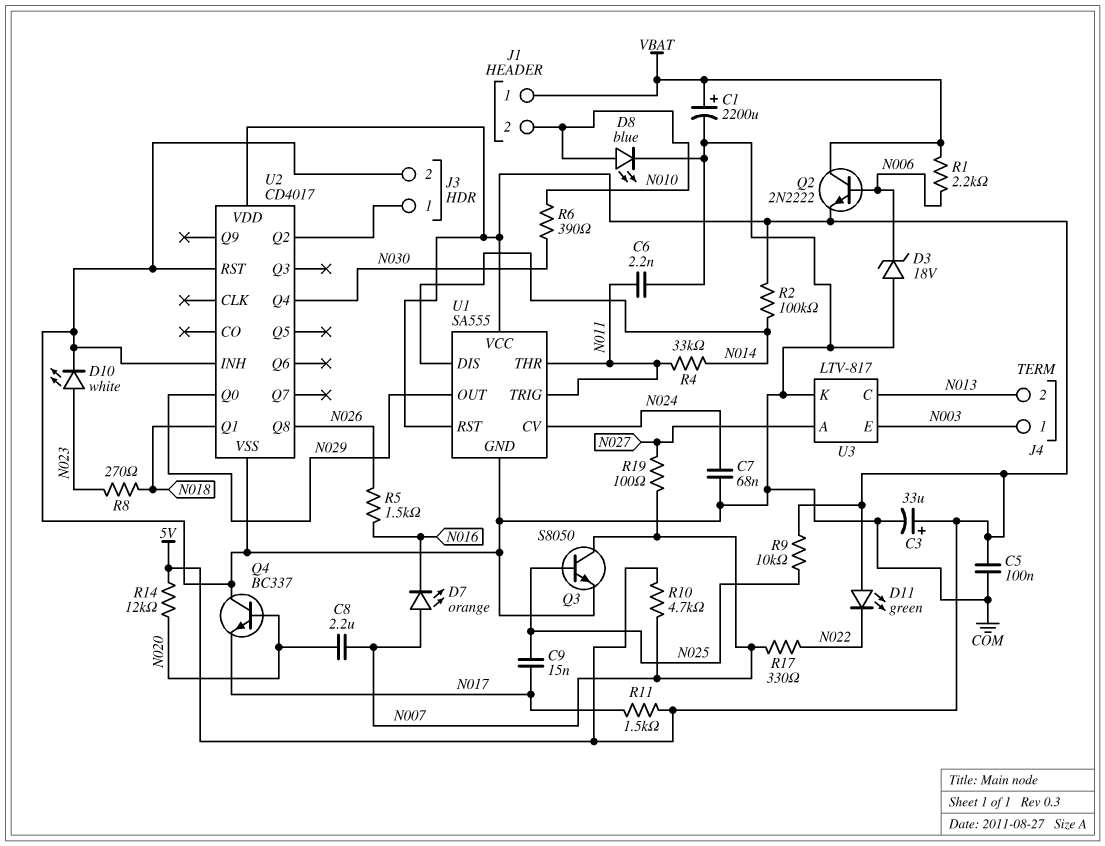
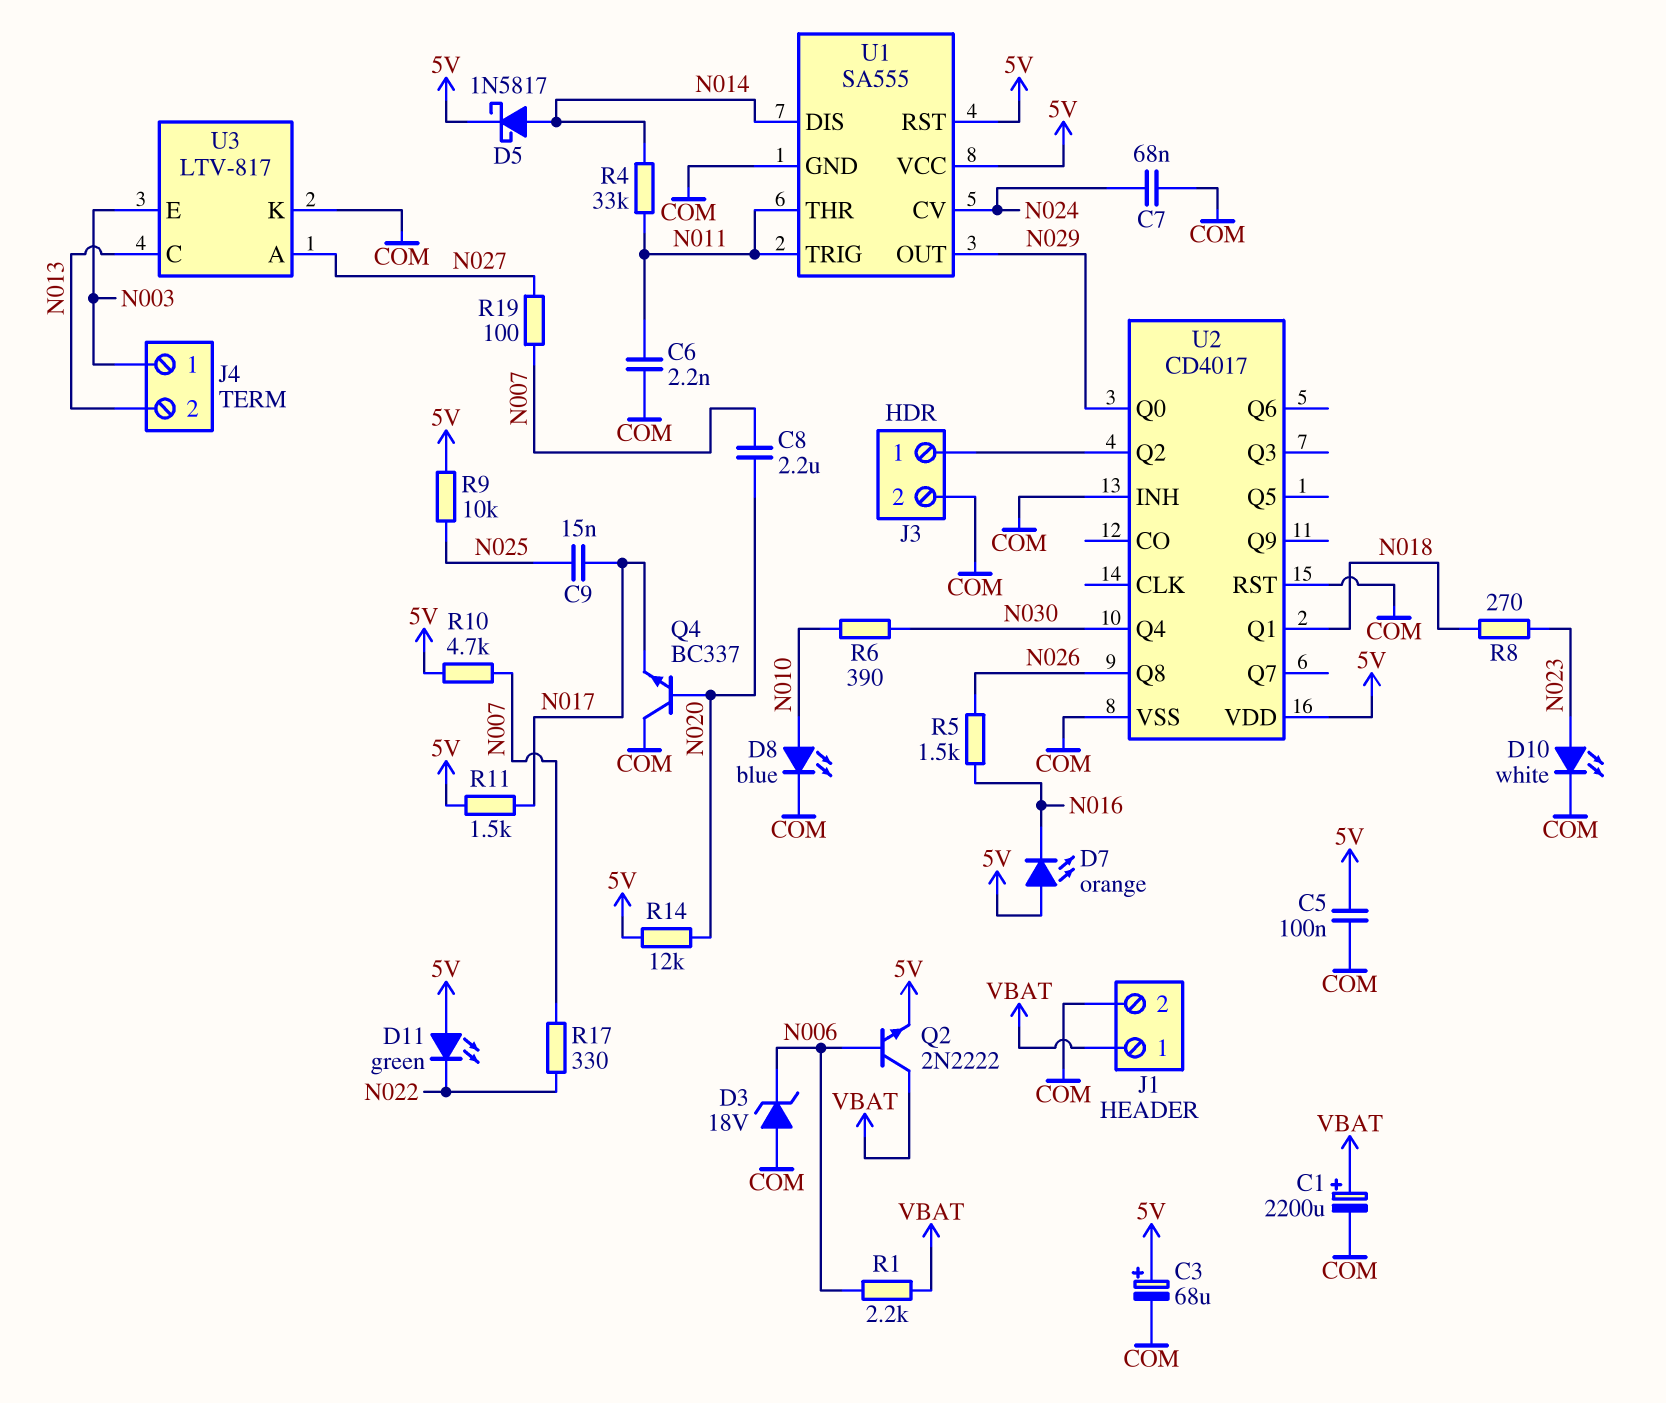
C3: 33uF (plus 5V, minus COM) -> 68uF (plus 5V, minus COM)
D5: none -> schottky 1N5817 (A N014, K 5V)
D7: LED orange (A N007, K N016) -> LED orange (A 5V, K N016)
J1 pin 2: N010 -> COM
Q3: NPN S8050 (B N025, C N007, E COM) -> none
R2: 100k (5V, N014) -> none

